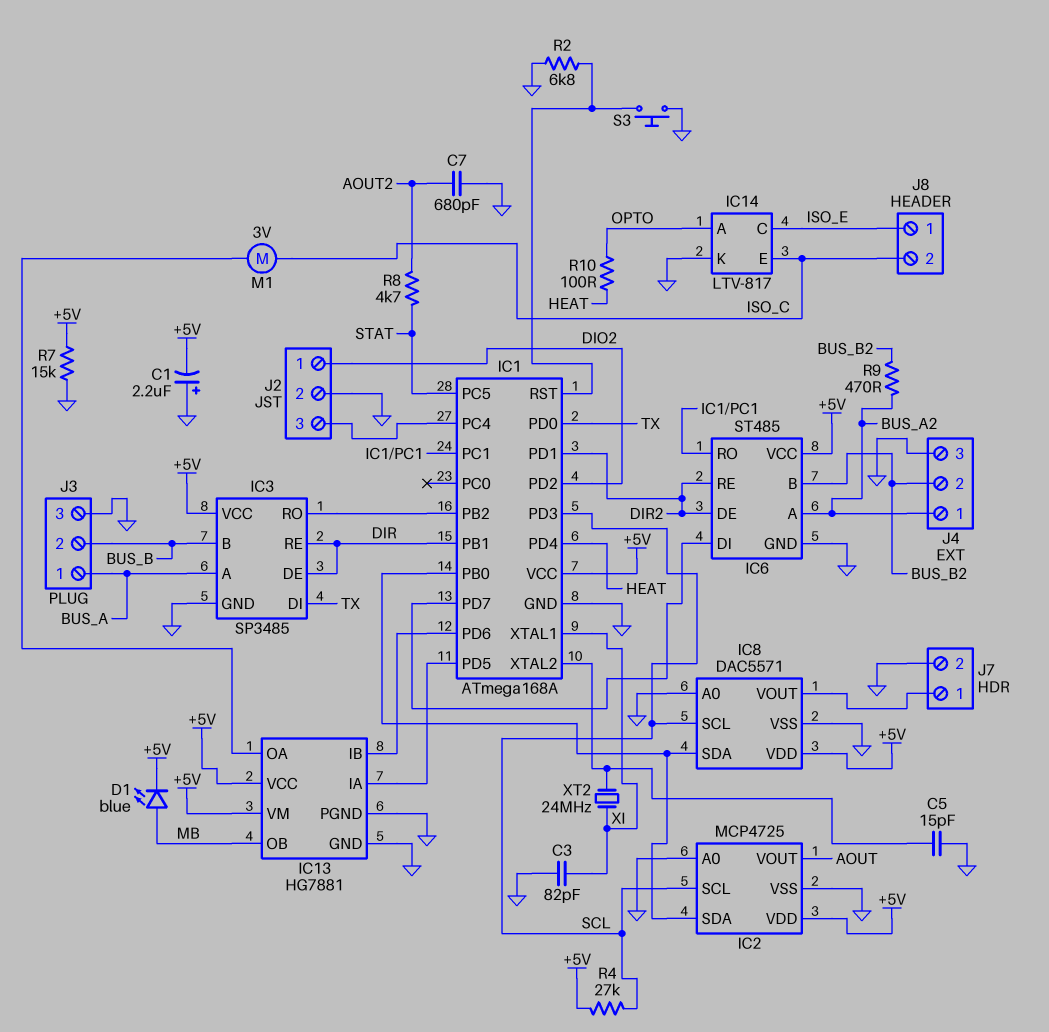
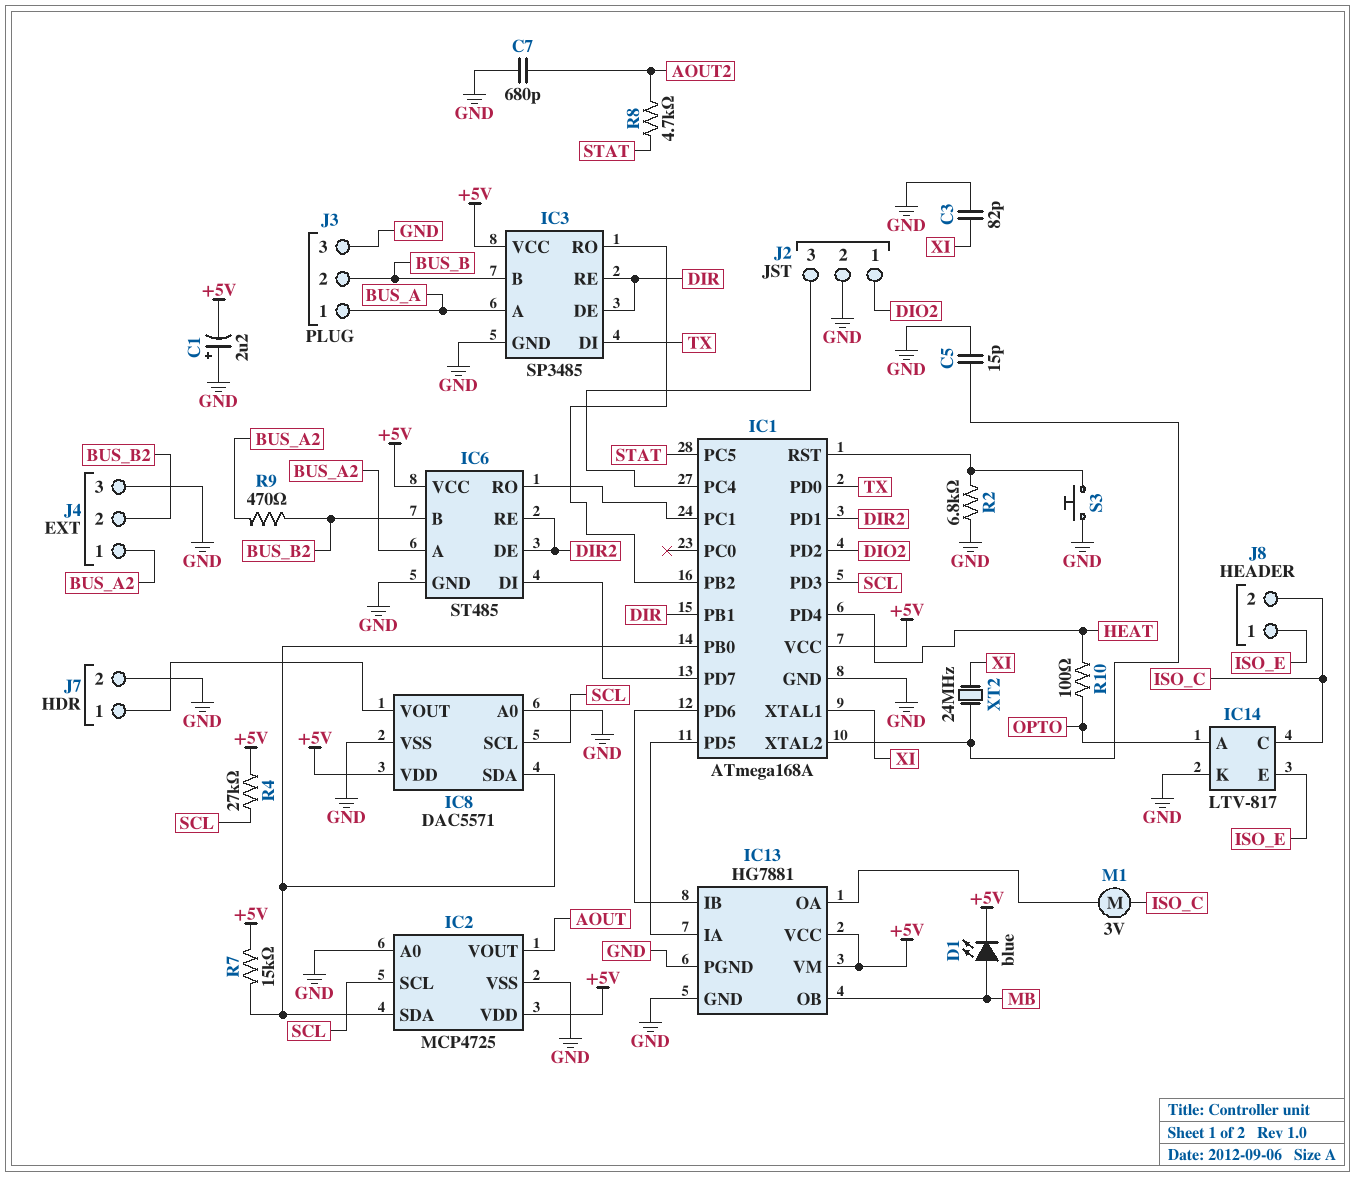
IC14 pin C: ISO_E -> ISO_C
IC14 pin E: ISO_C -> ISO_E
R7: 15k (+5V, GND) -> 15k (+5V, IC1/PB0)

